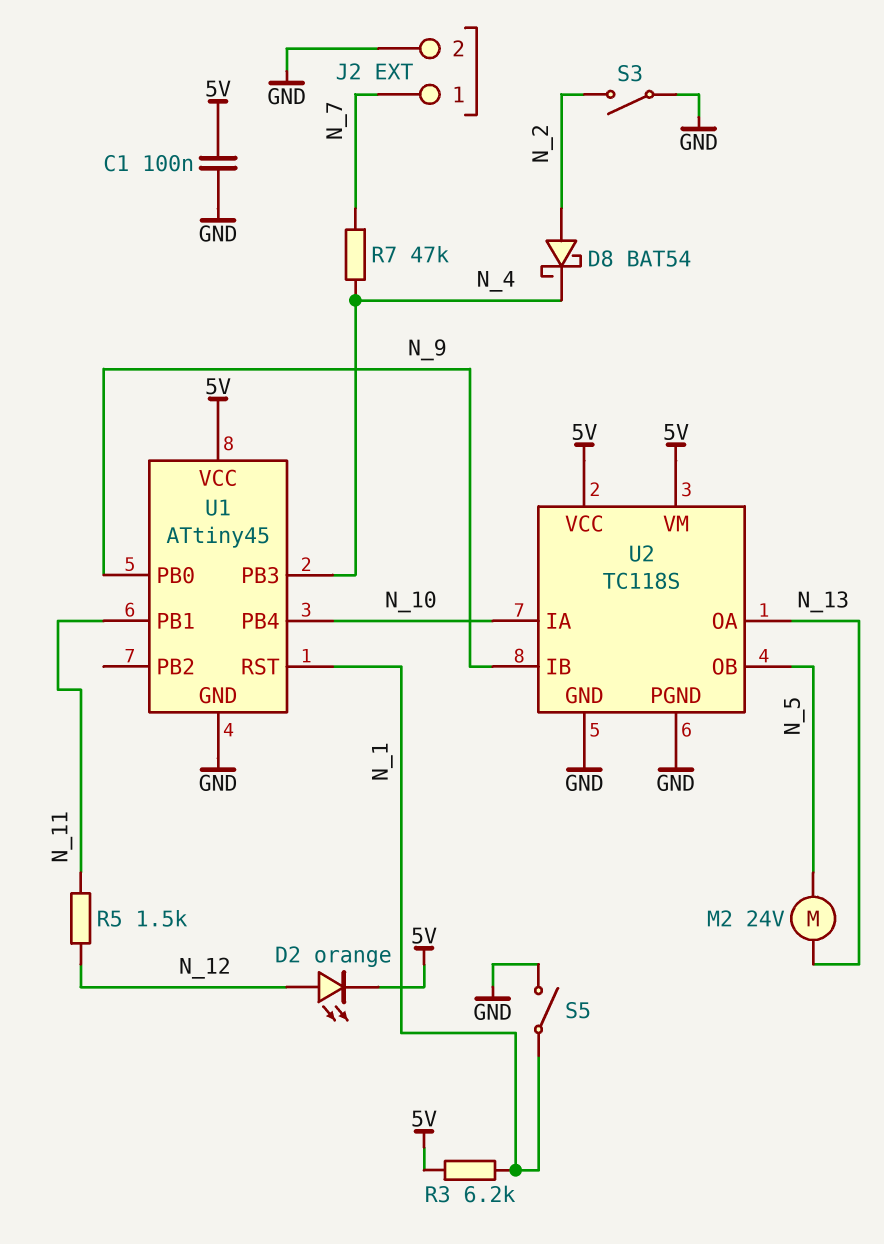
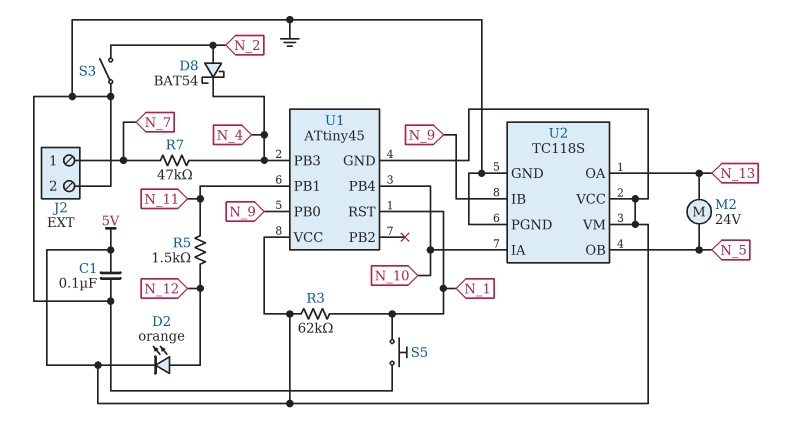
R3: 6.2k (5V, N_1) -> 62k (5V, N_1)
S5: switch (GND, N_1) -> button (GND, N_1)
U1 pin GND: GND -> 5V

